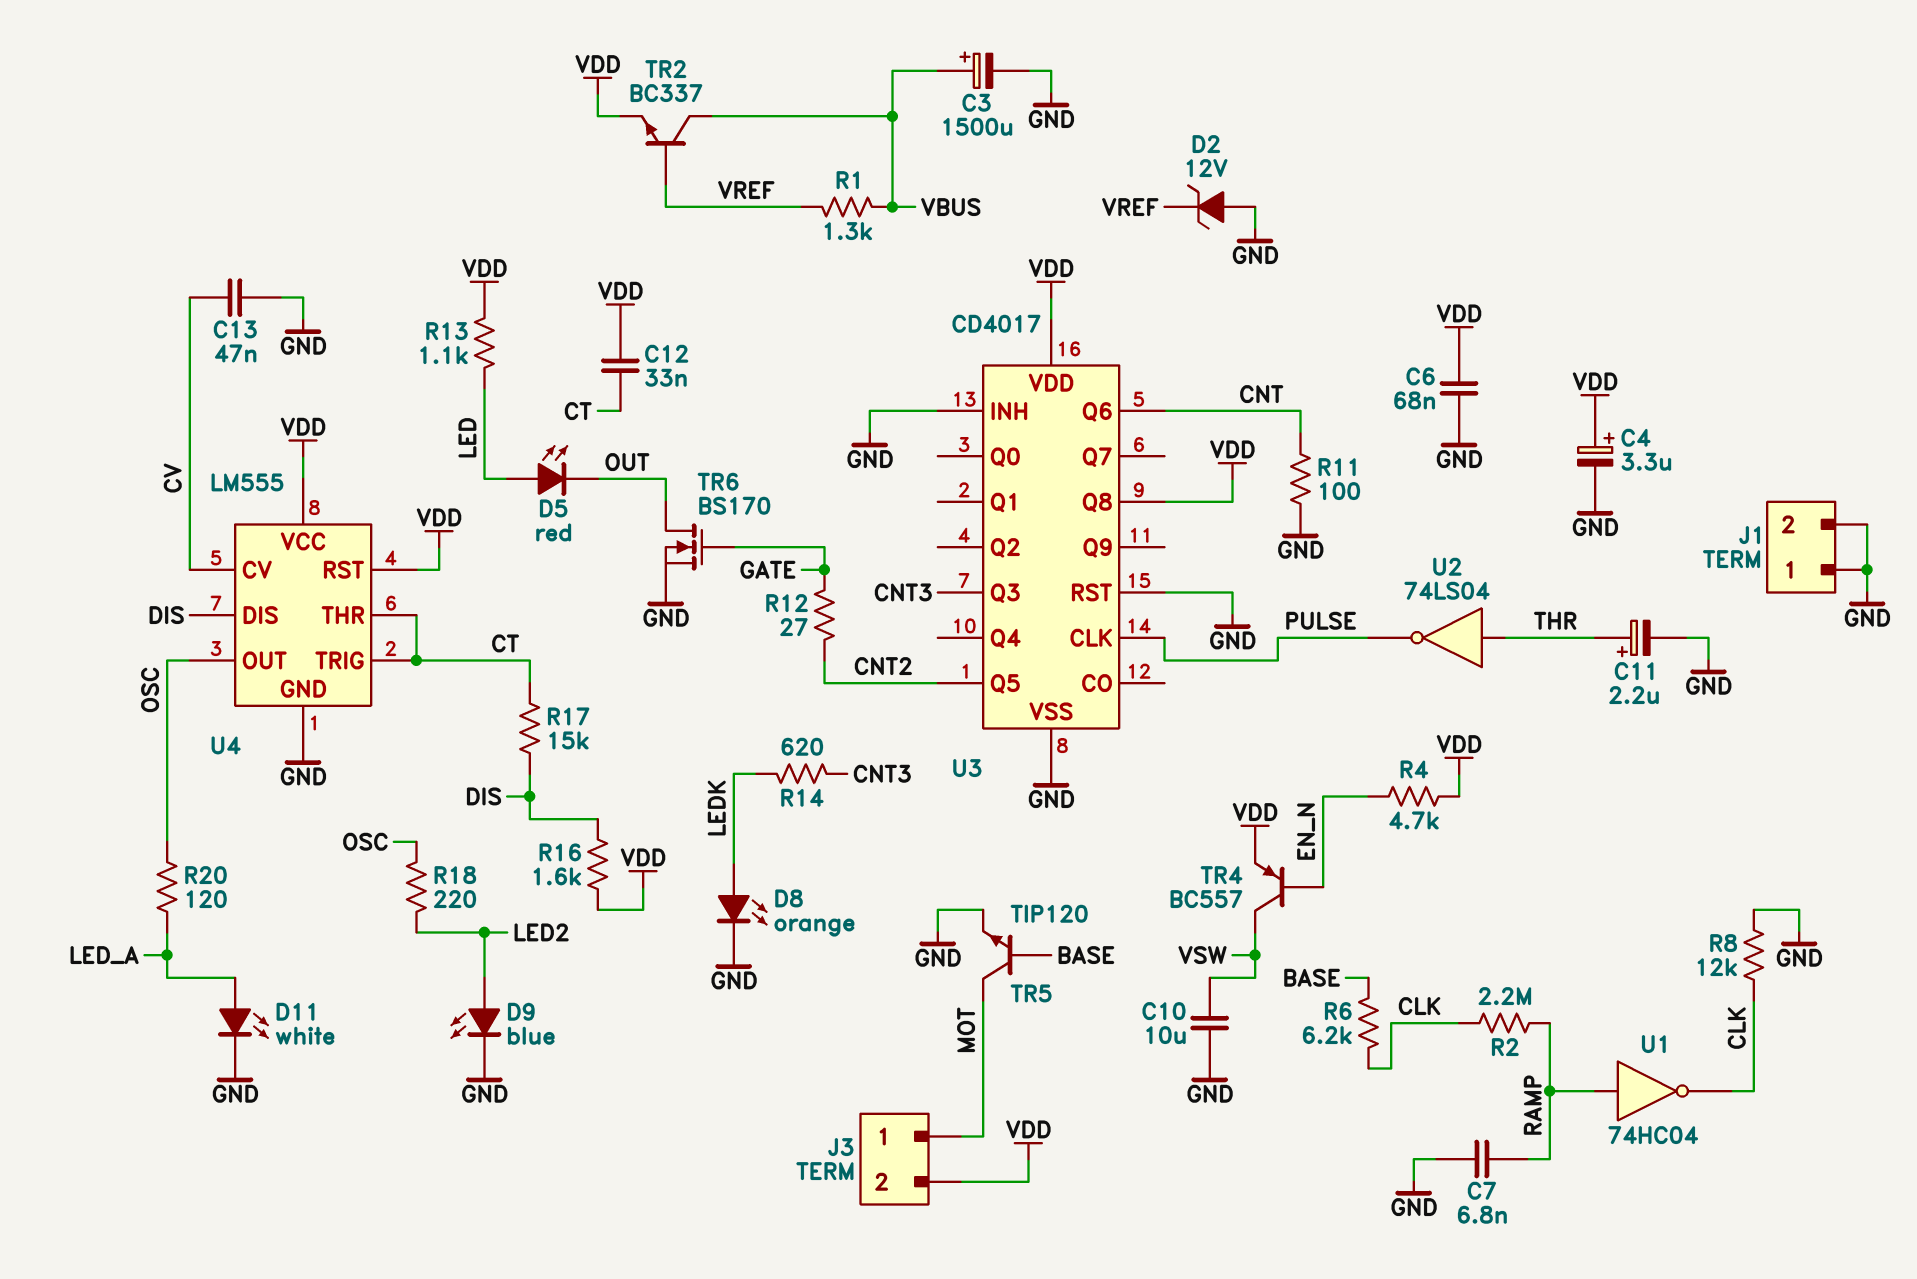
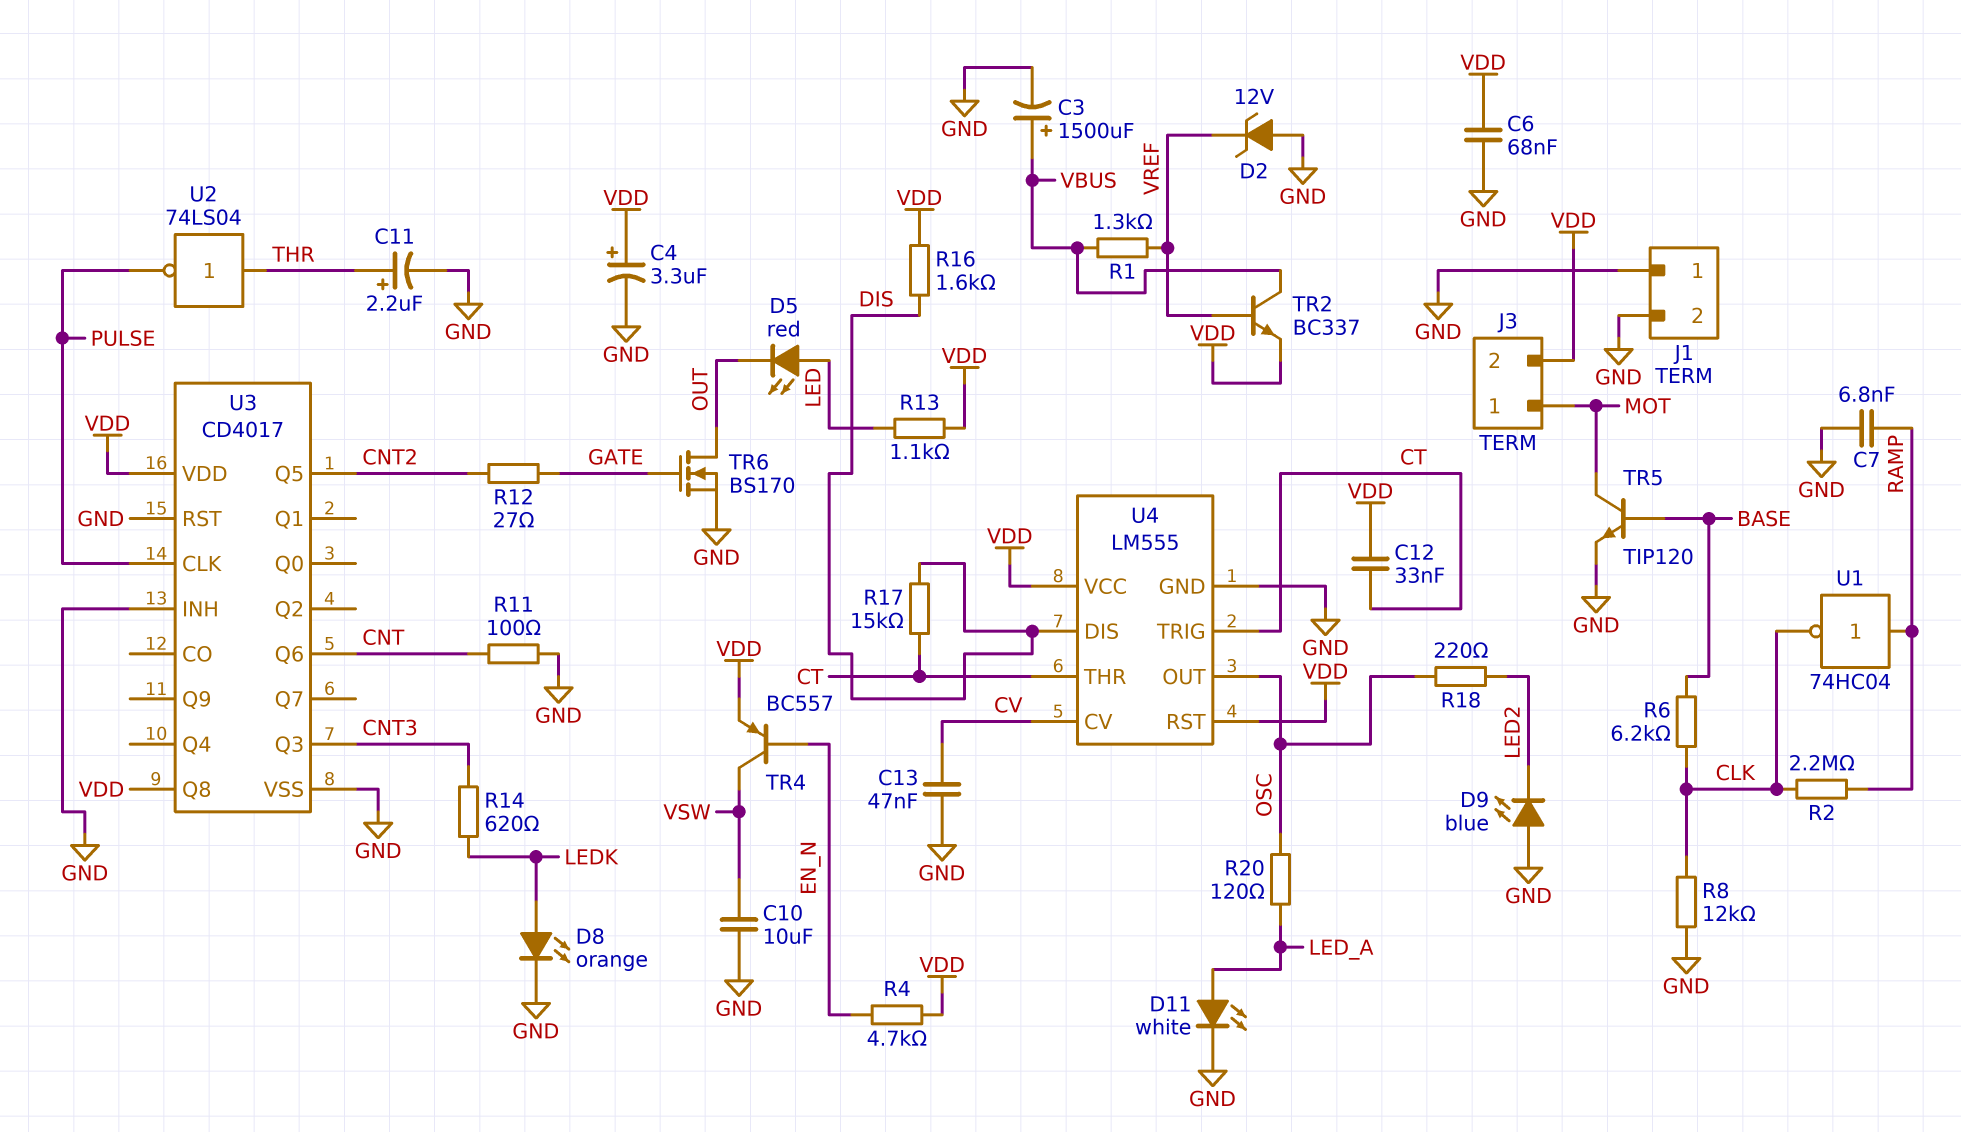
D9: LED blue (A LED2, K GND) -> LED blue (A GND, K LED2)

